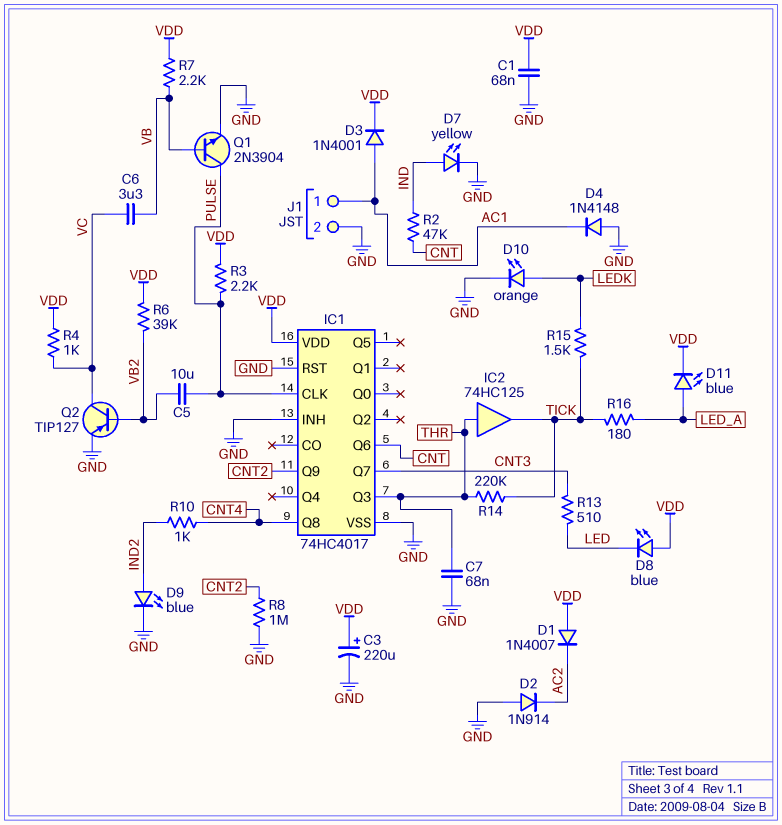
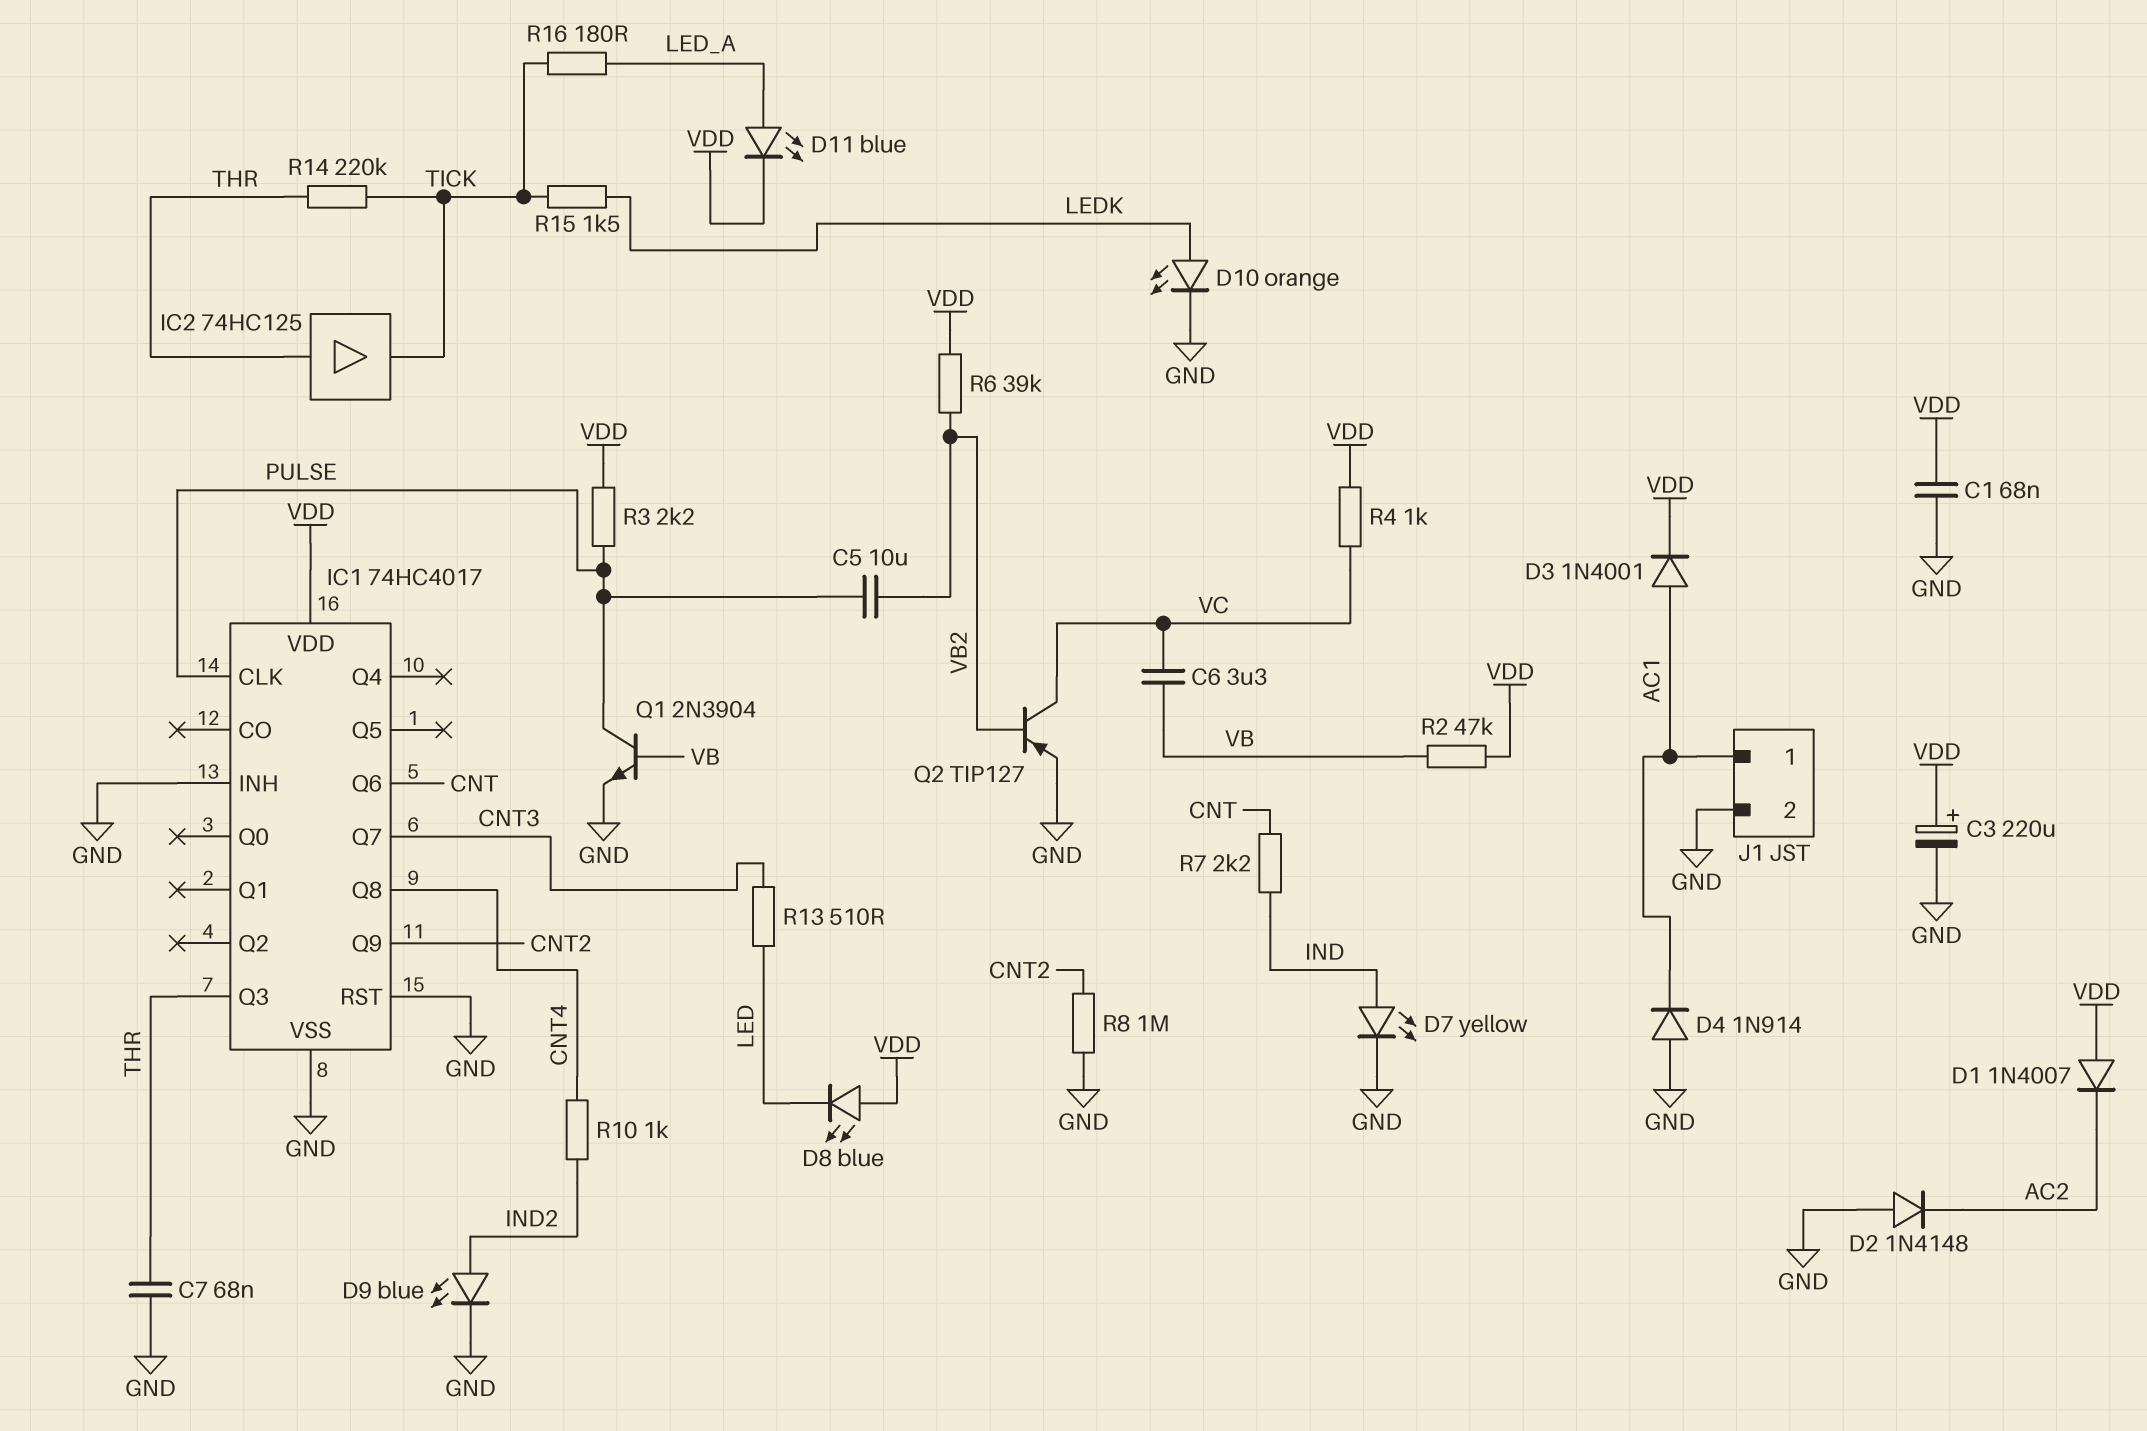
D2: diode 1N914 (A GND, K AC2) -> diode 1N4148 (A GND, K AC2)
D4: diode 1N4148 (A GND, K AC1) -> diode 1N914 (A GND, K AC1)
R2: 47k (CNT, IND) -> 47k (VB, VDD)
R7: 2.2k (VB, VDD) -> 2.2k (CNT, IND)

